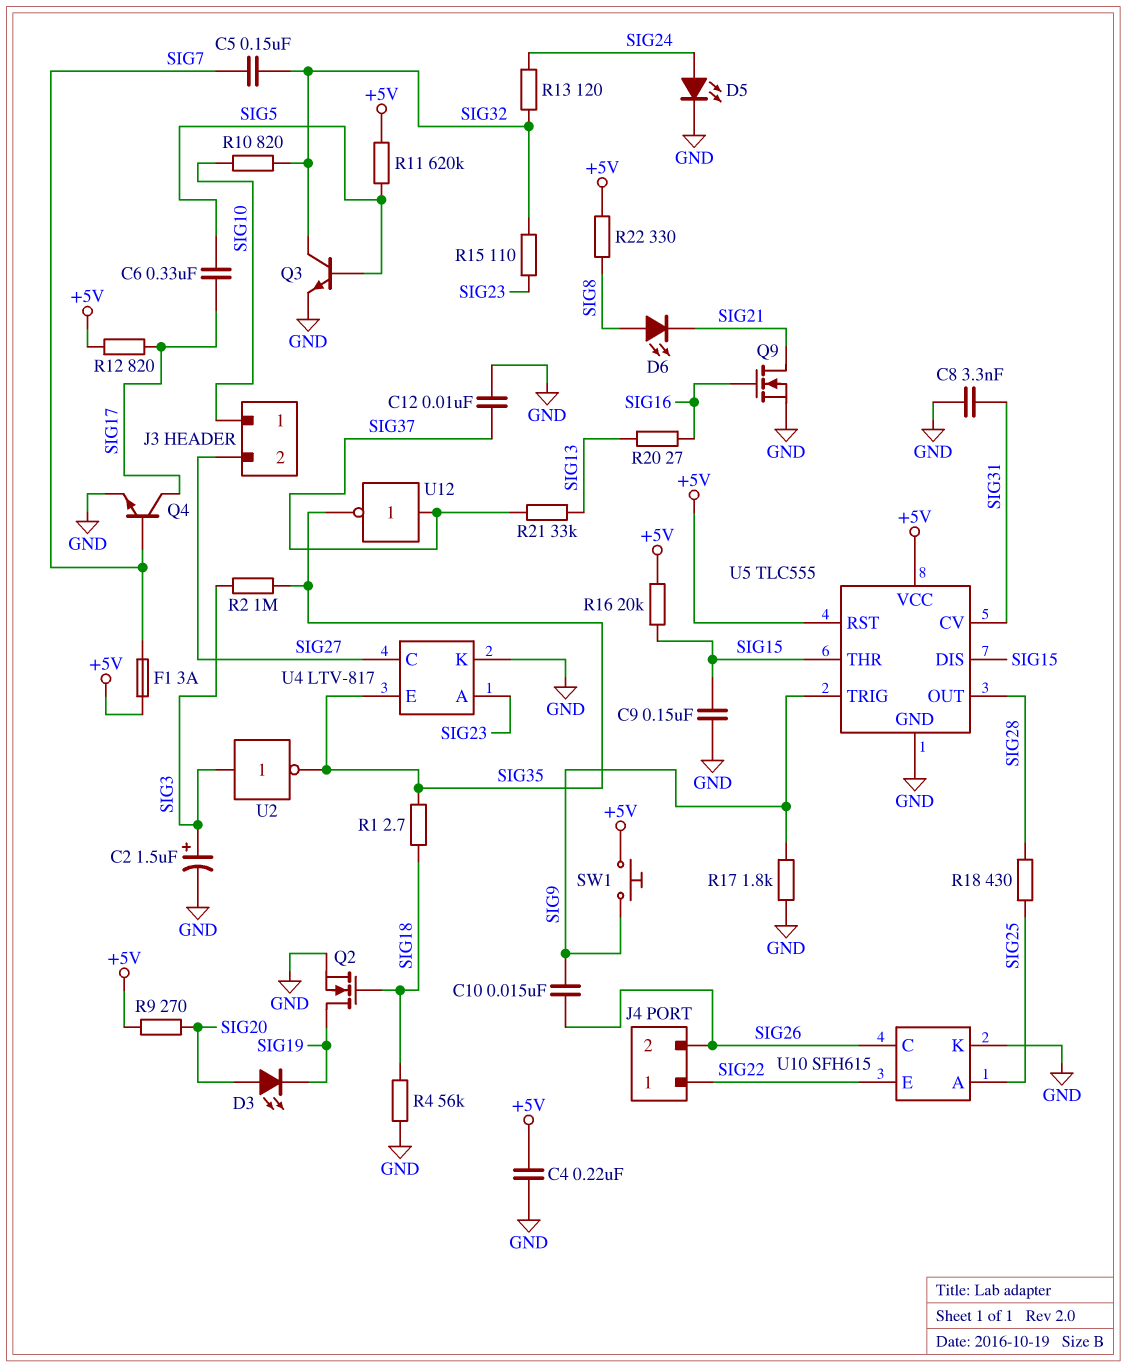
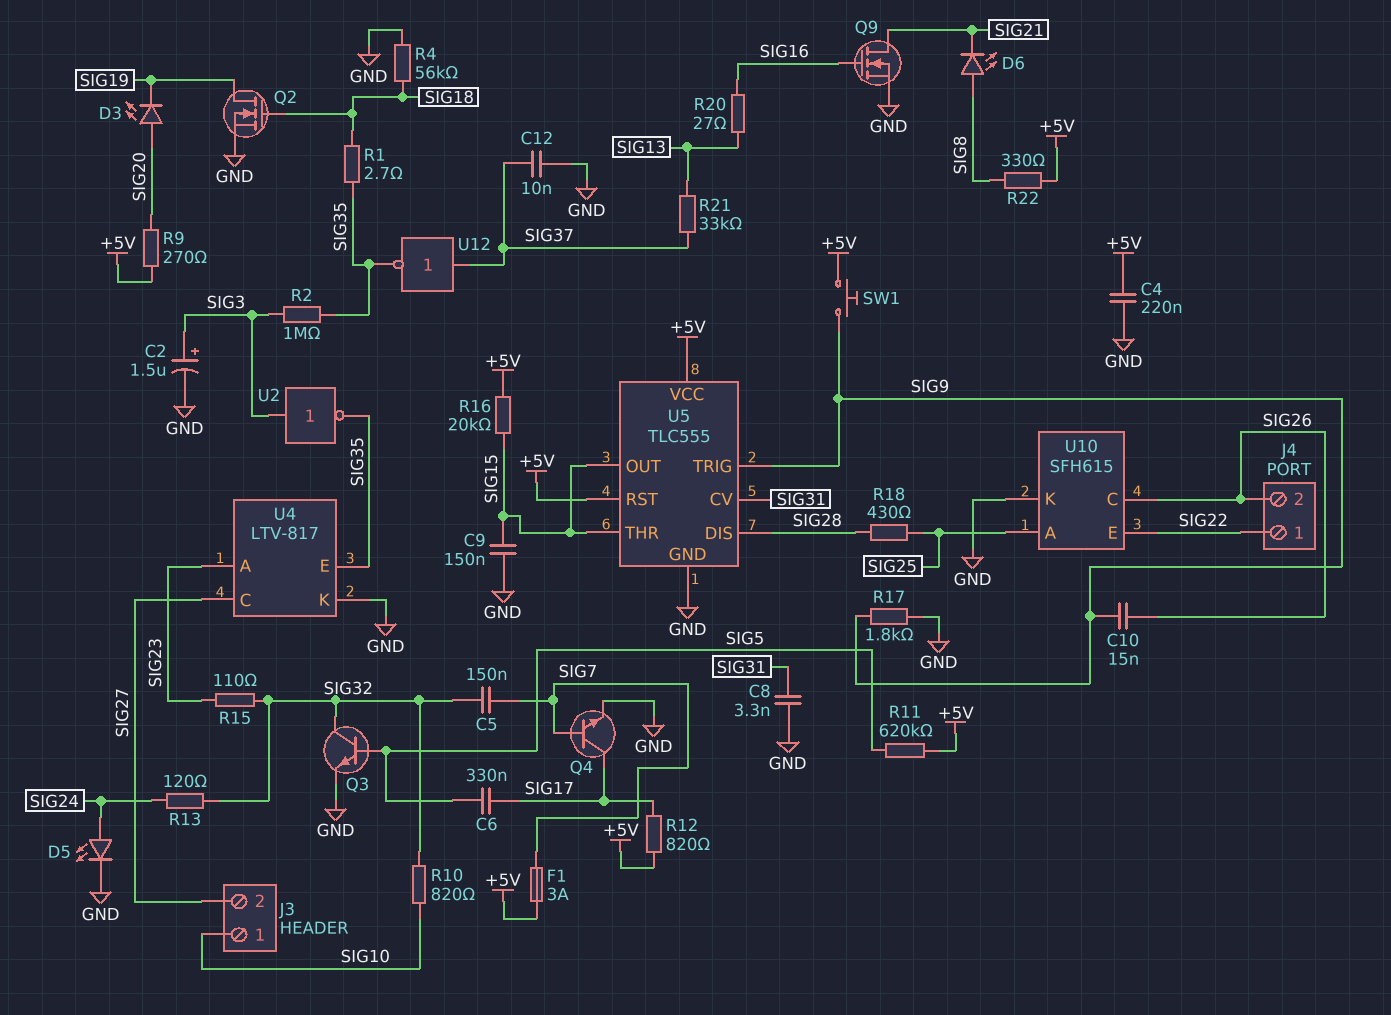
U5 pin DIS: SIG15 -> SIG28
U5 pin OUT: SIG28 -> SIG15

